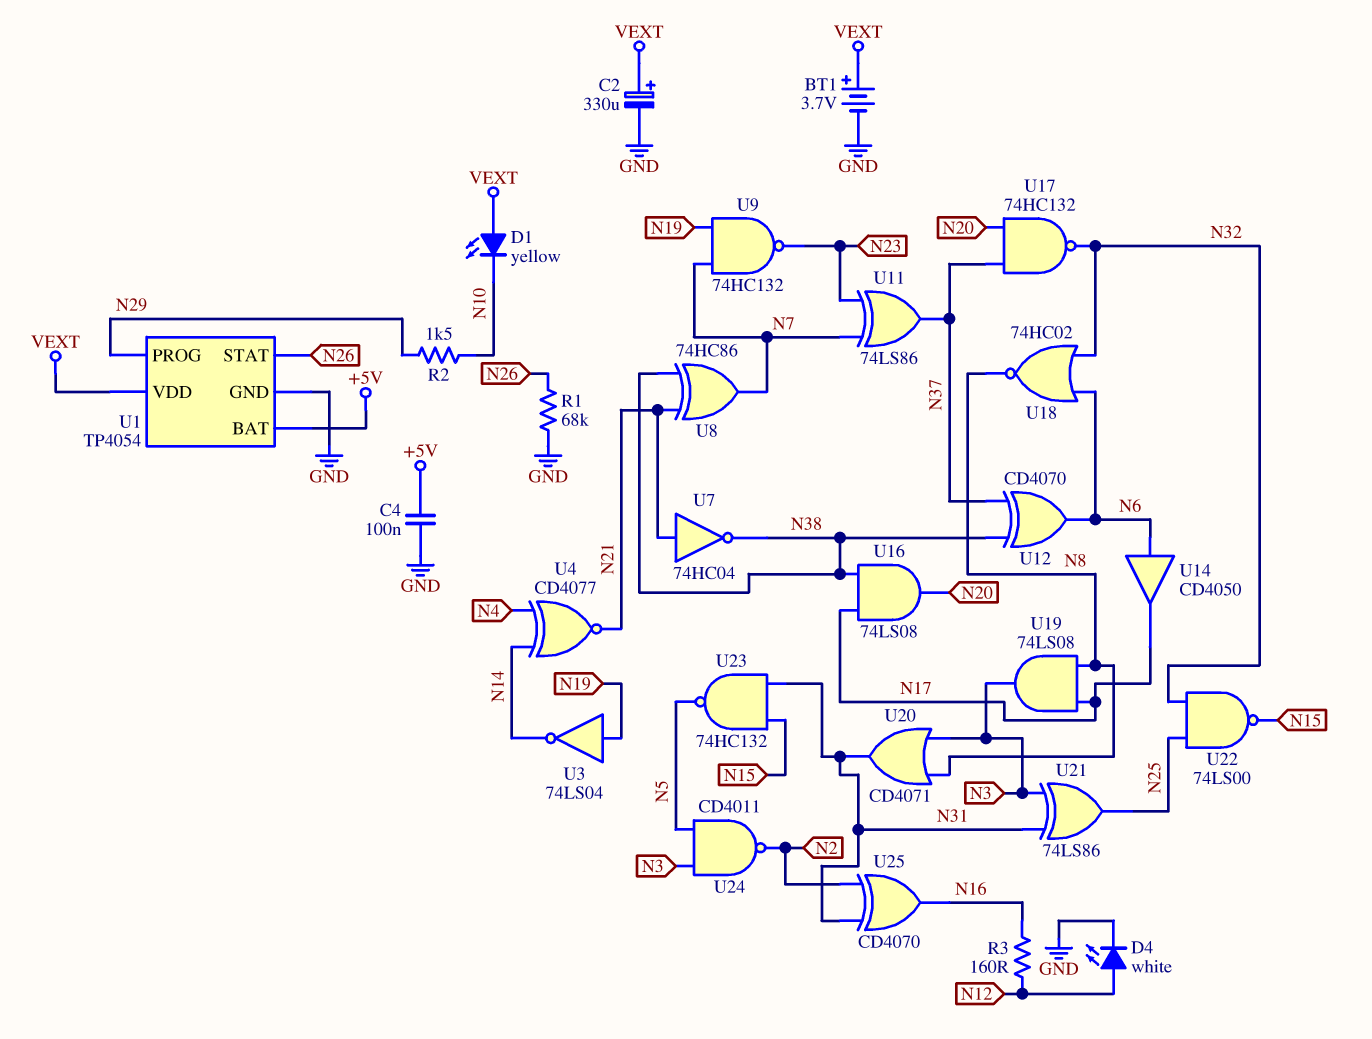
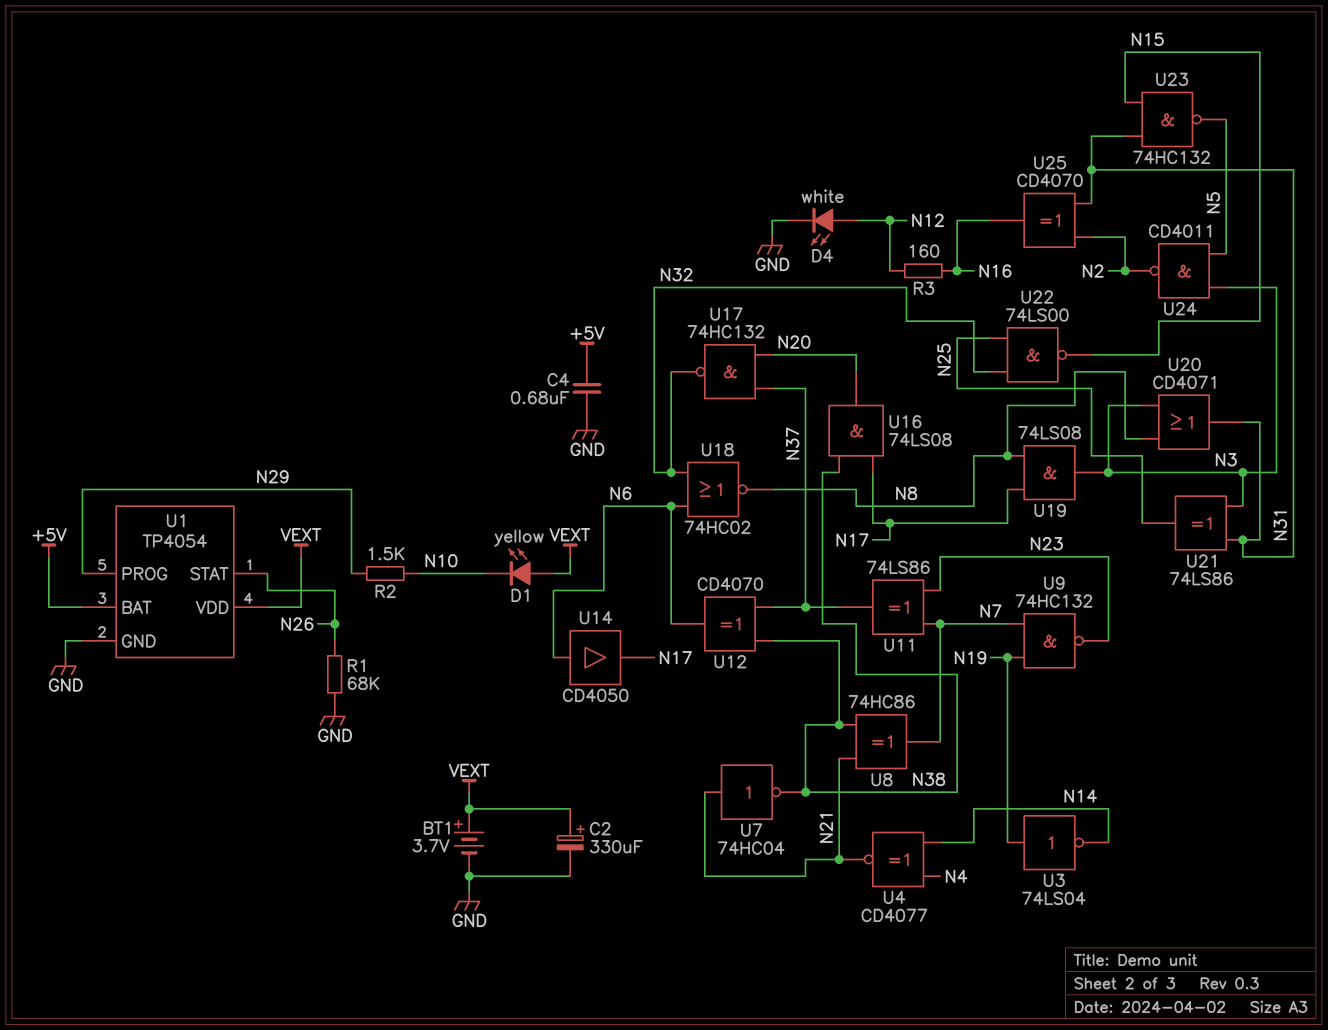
C4: 100nF (+5V, GND) -> 680nF (+5V, GND)

